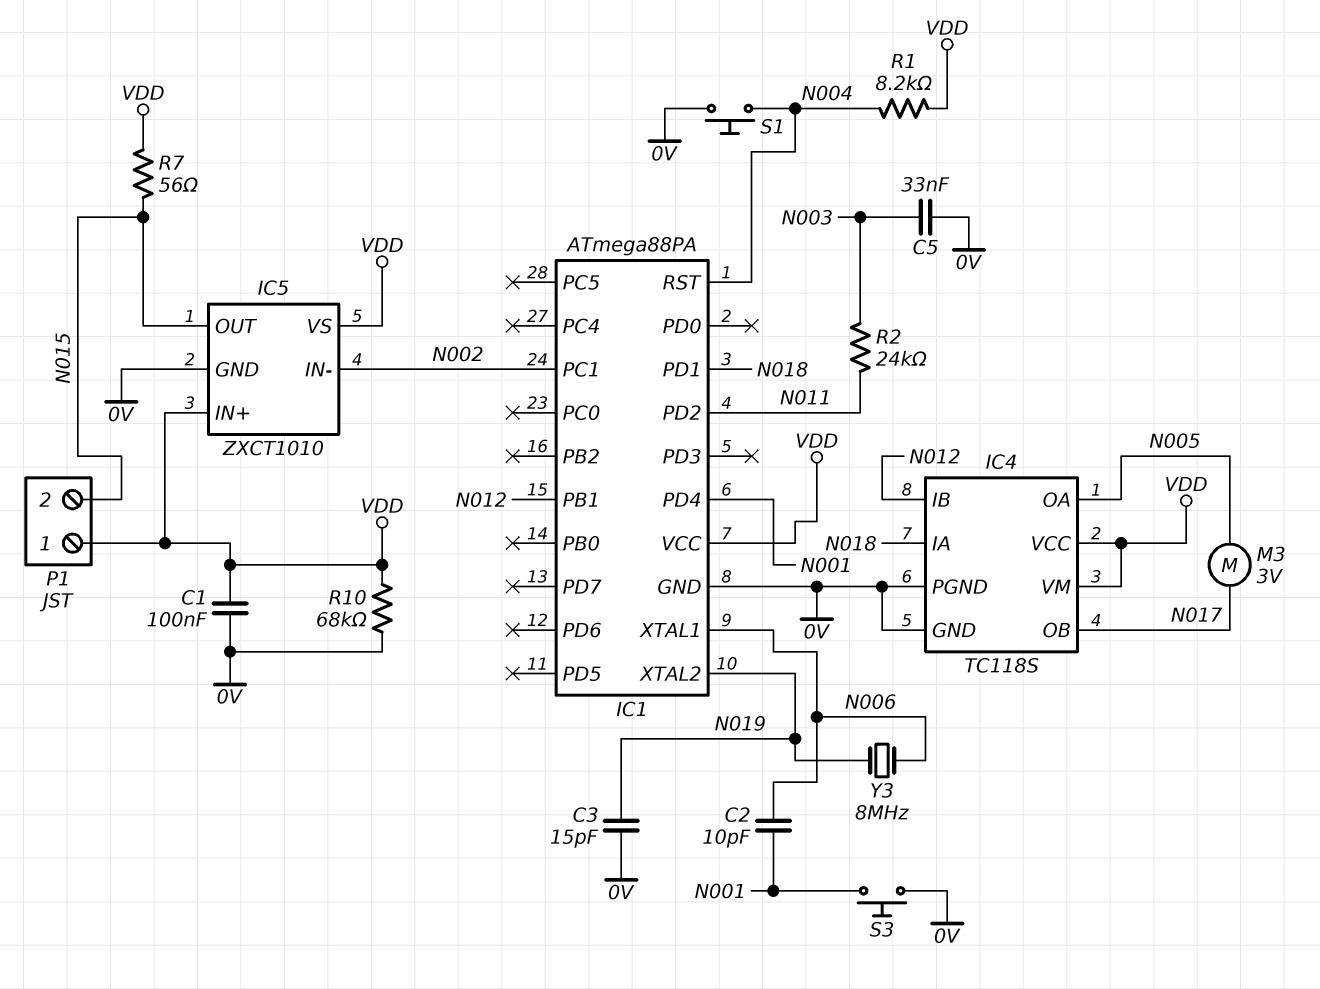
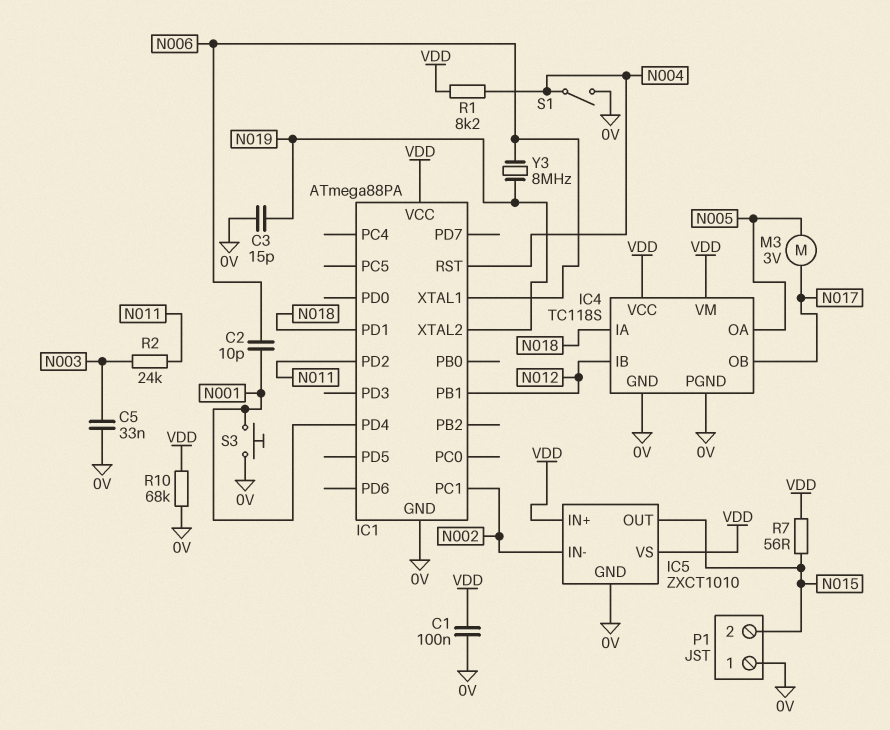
P1 pin 1: VDD -> 0V
S1: button (0V, N004) -> switch (0V, N004)

